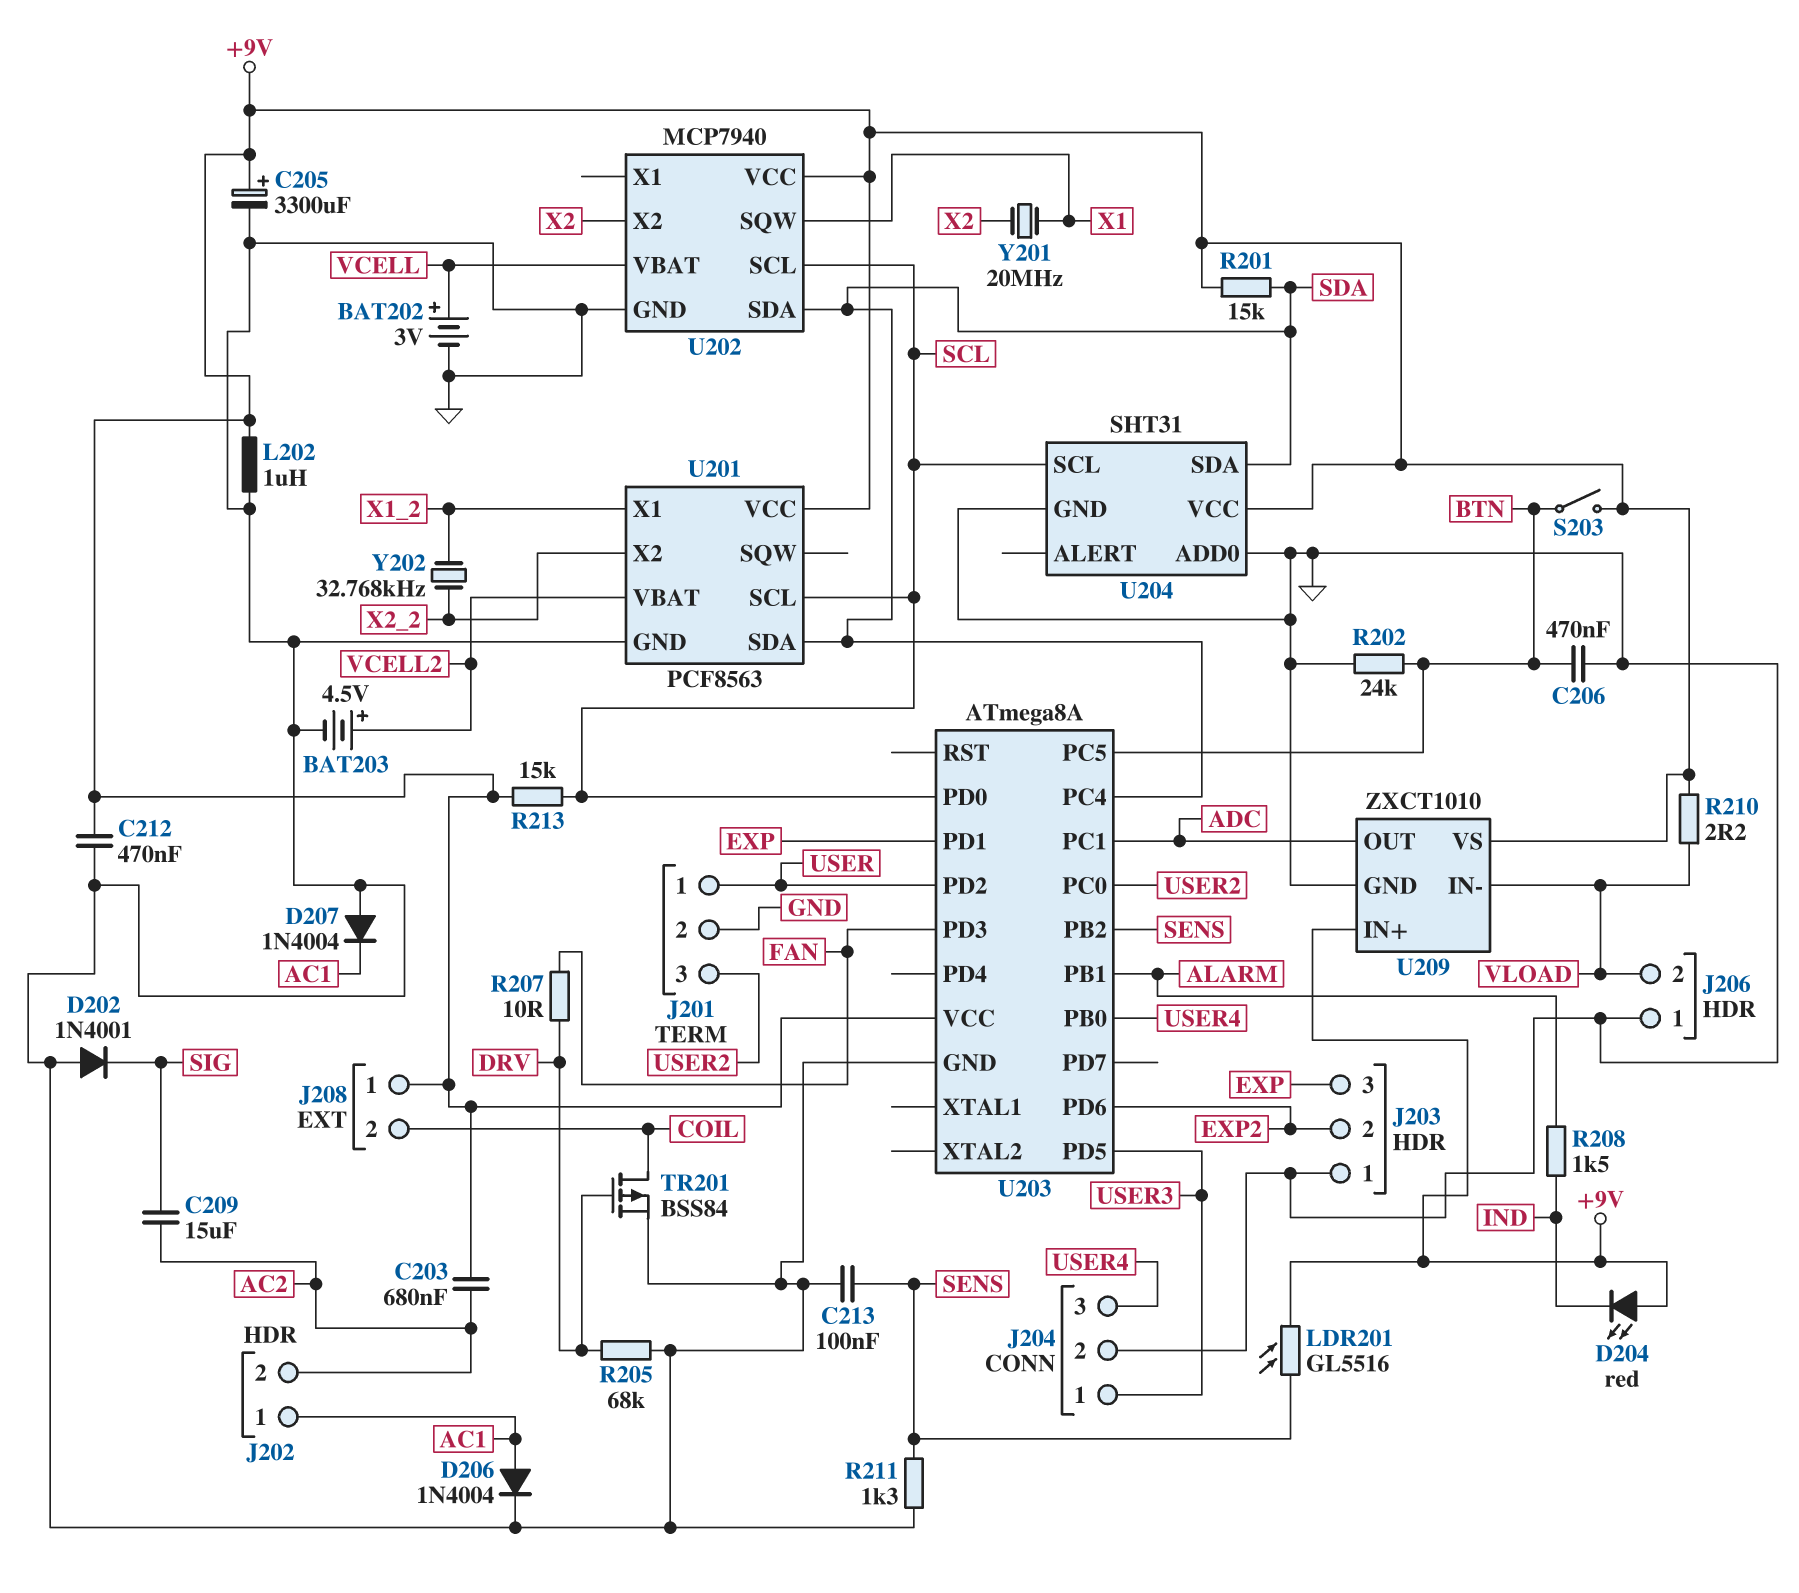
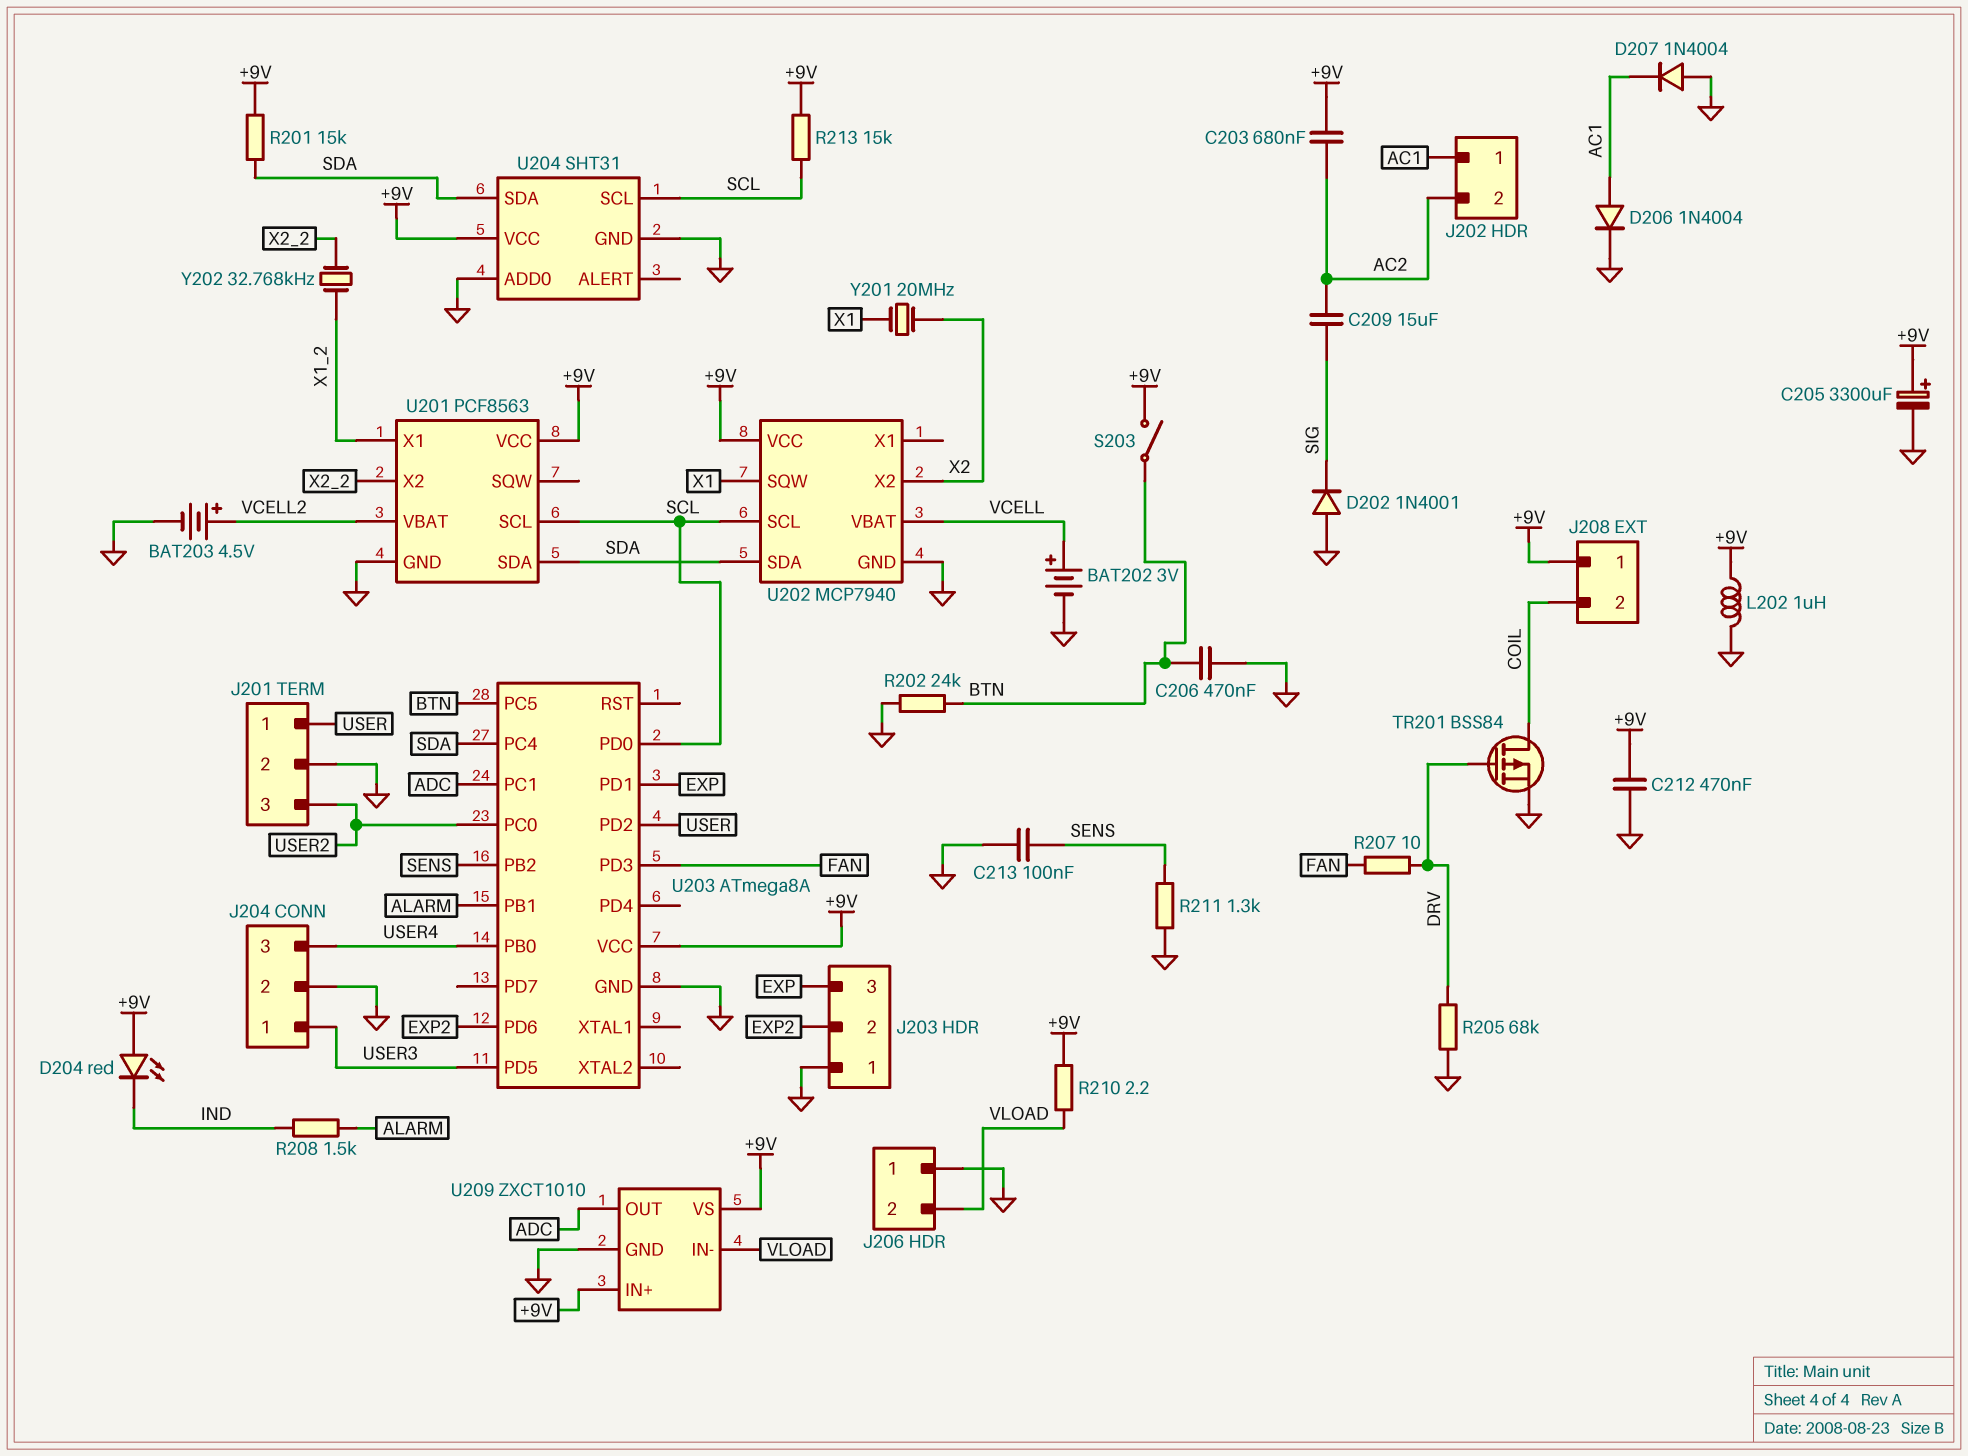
LDR201: GL5516 (+9V, SENS) -> none

